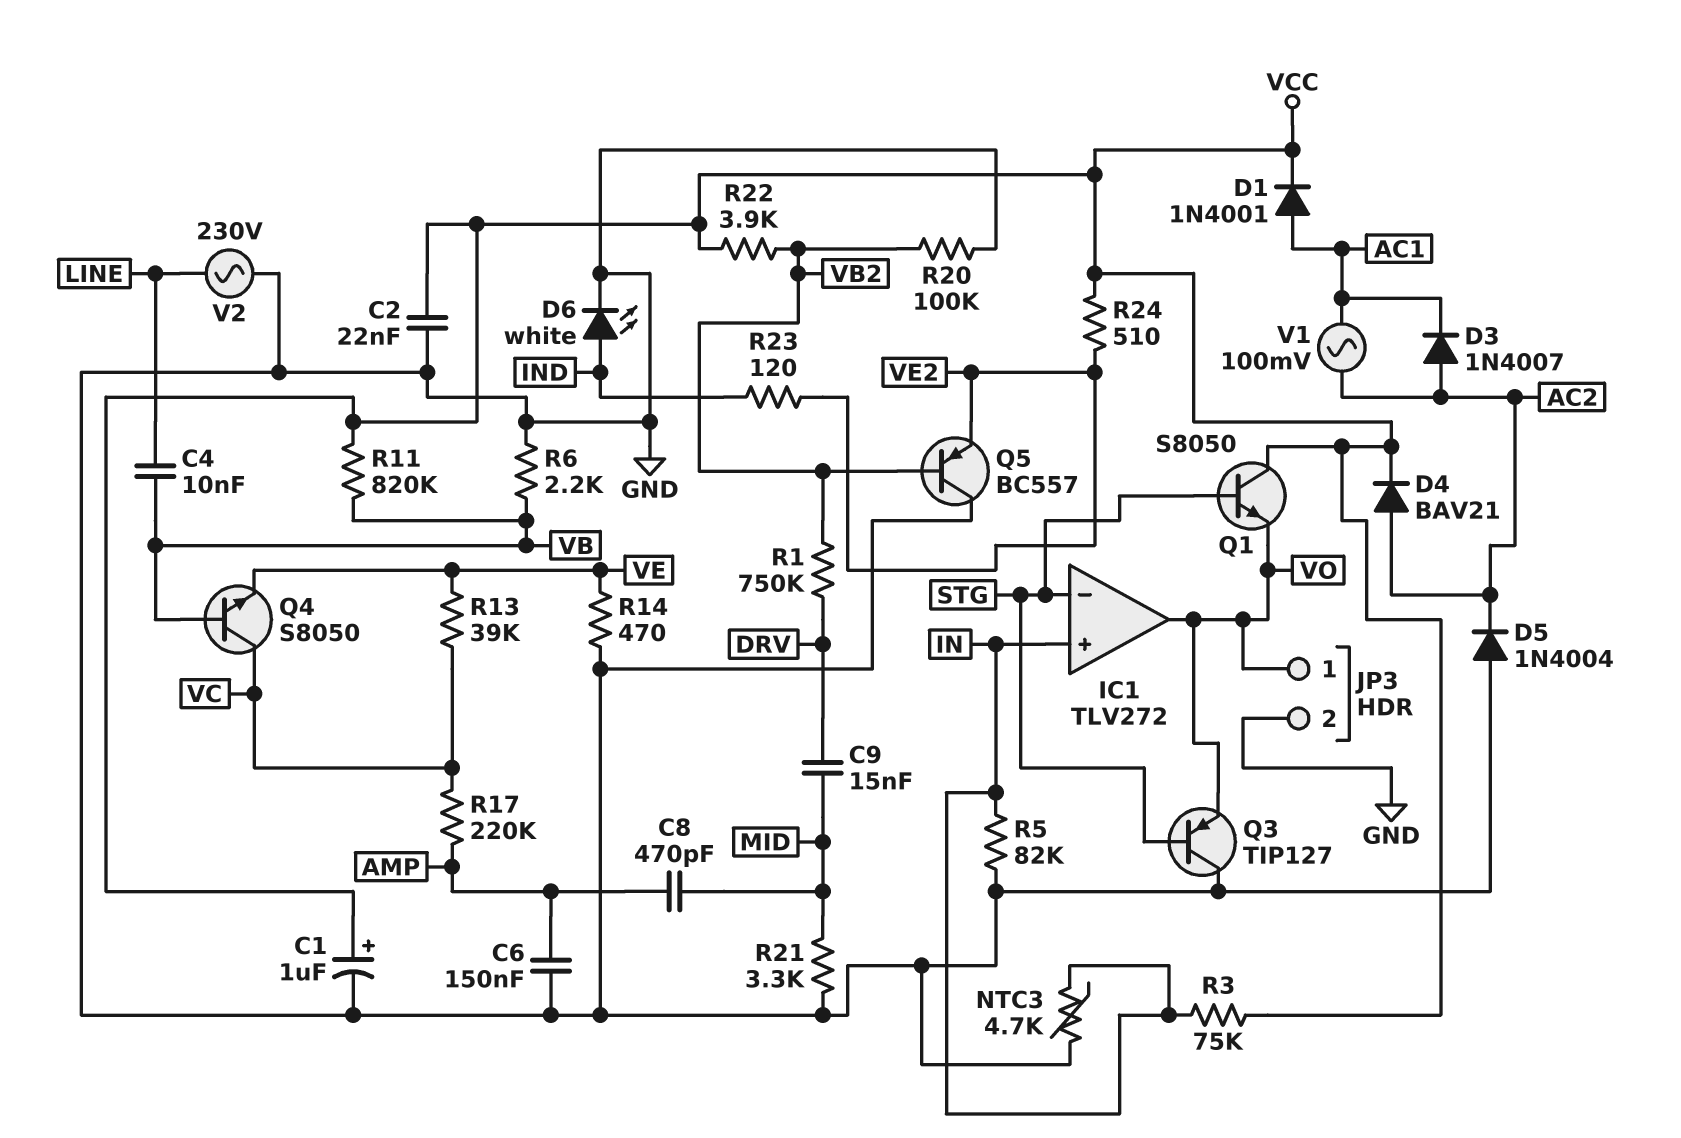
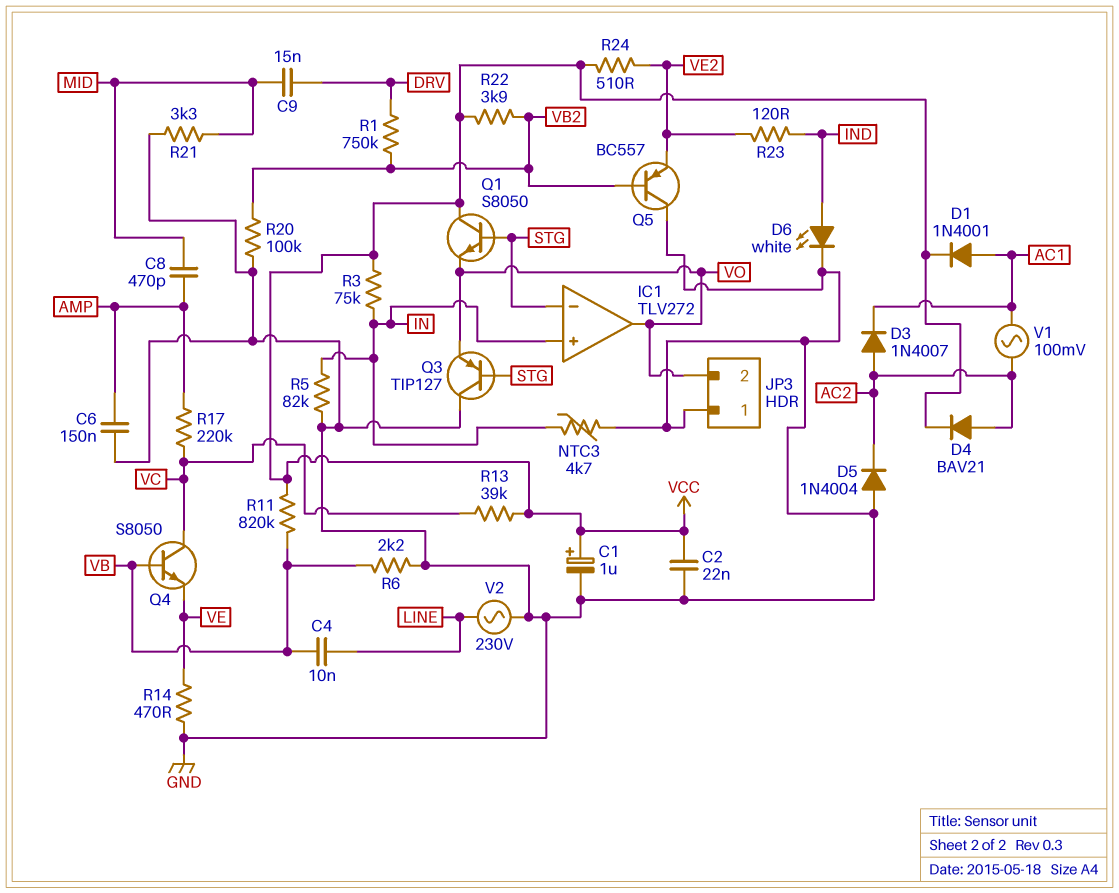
JP3 pin 1: VO -> GND
JP3 pin 2: GND -> VO
R13: 39k (VC, VE) -> 39k (VC, VCC)

